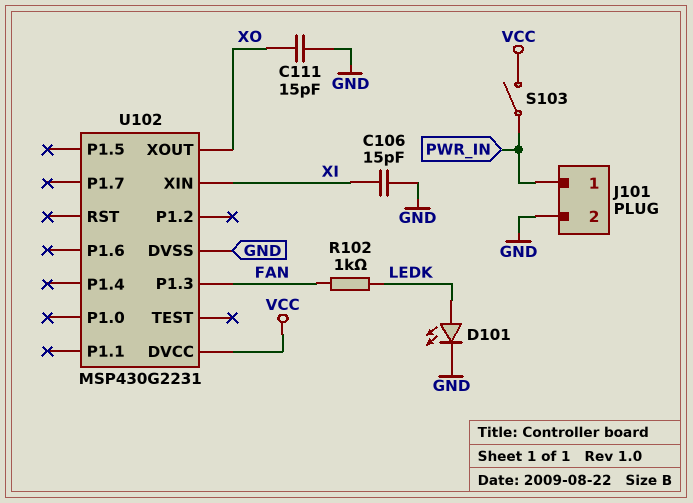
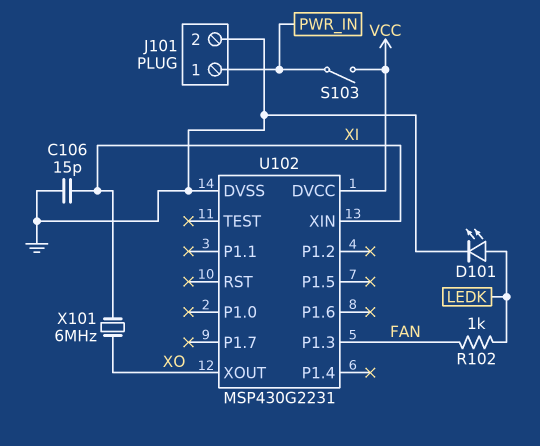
C111: 15pF (GND, XO) -> none
X101: none -> 6MHz (XI, XO)

